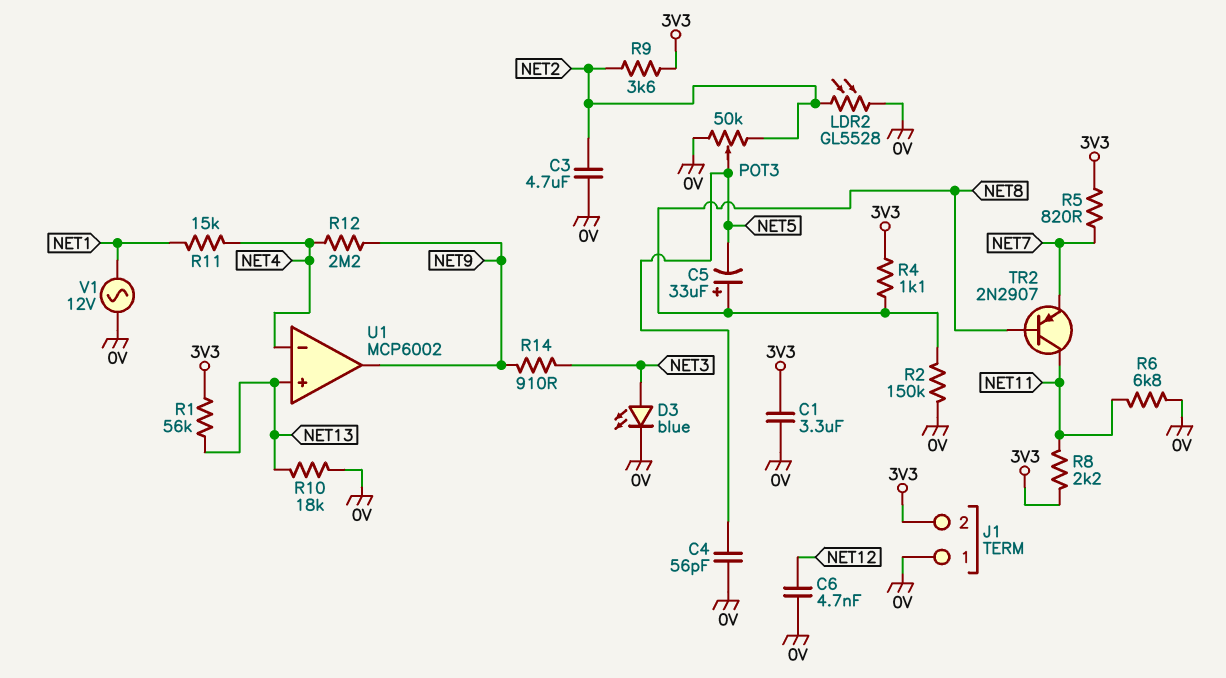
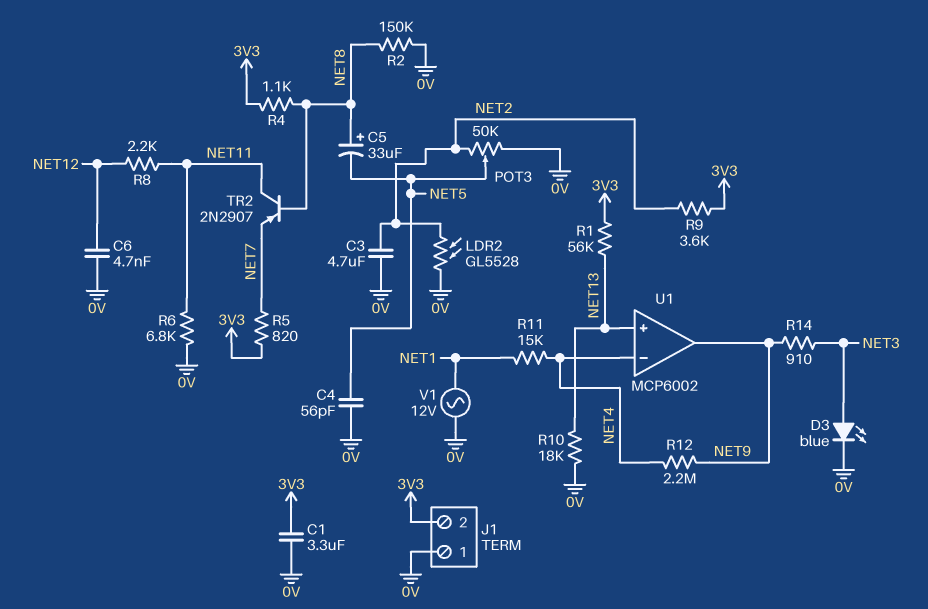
R8: 2.2k (3V3, NET11) -> 2.2k (NET11, NET12)

